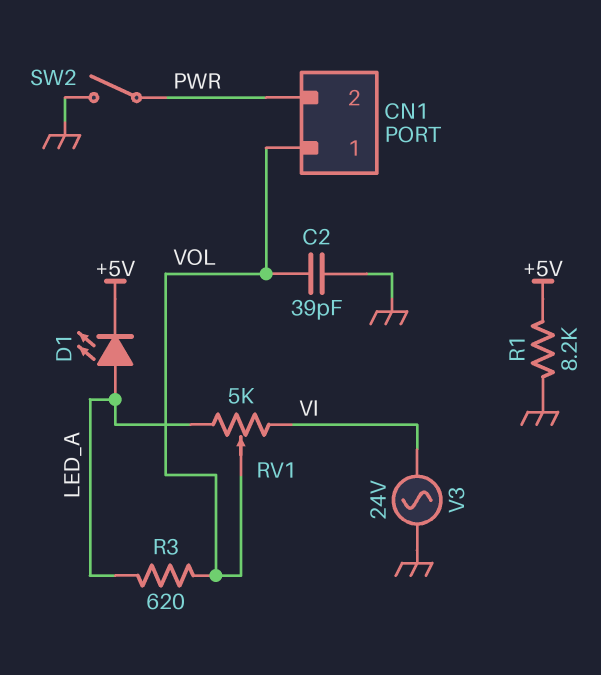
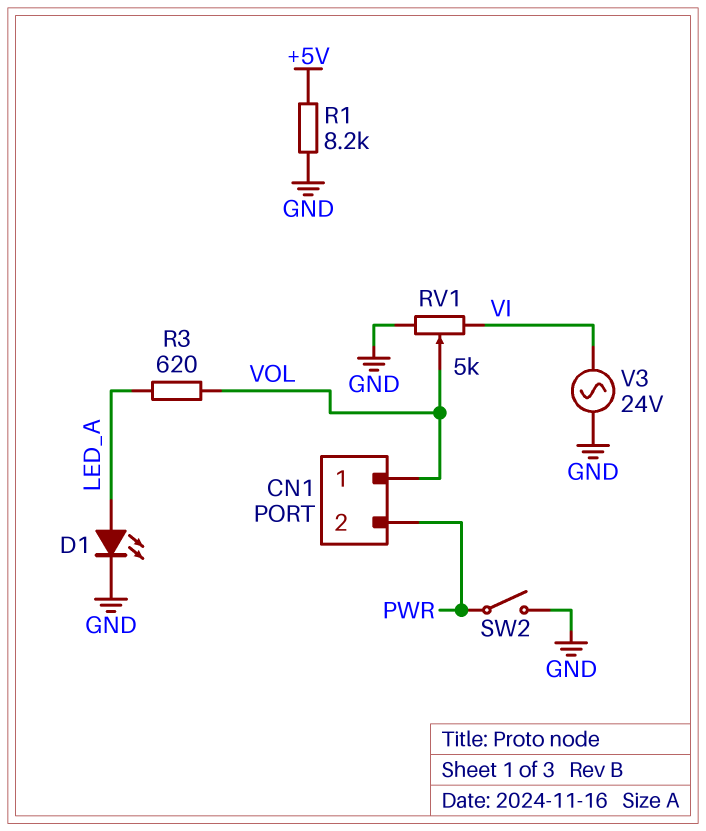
C2: 39pF (GND, VOL) -> none
D1: LED (A LED_A, K +5V) -> LED (A LED_A, K GND)
RV1: 5k (LED_A, VI, wiper VOL) -> 5k (GND, VI, wiper VOL)

